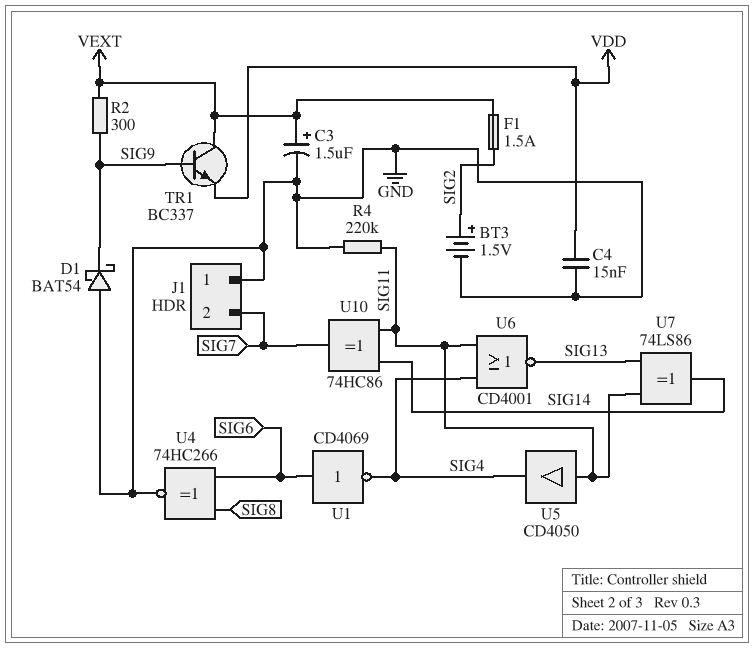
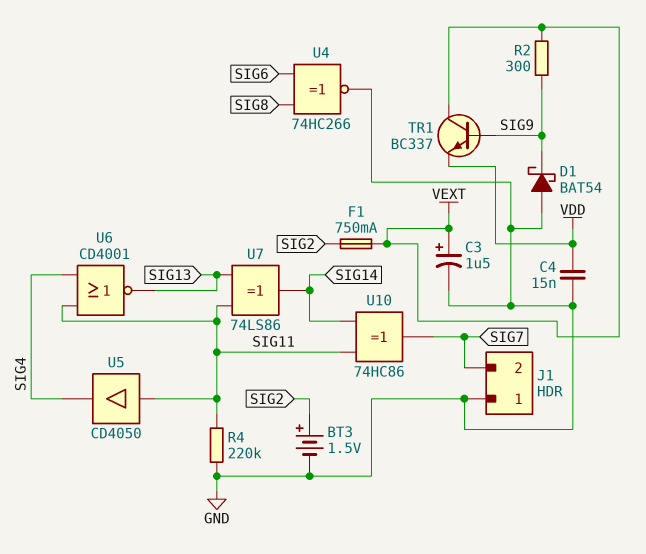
F1: 1.5A (SIG2, VEXT) -> 750mA (SIG2, VEXT)
U1: NOT CD4069 (in SIG6, out SIG4) -> none

